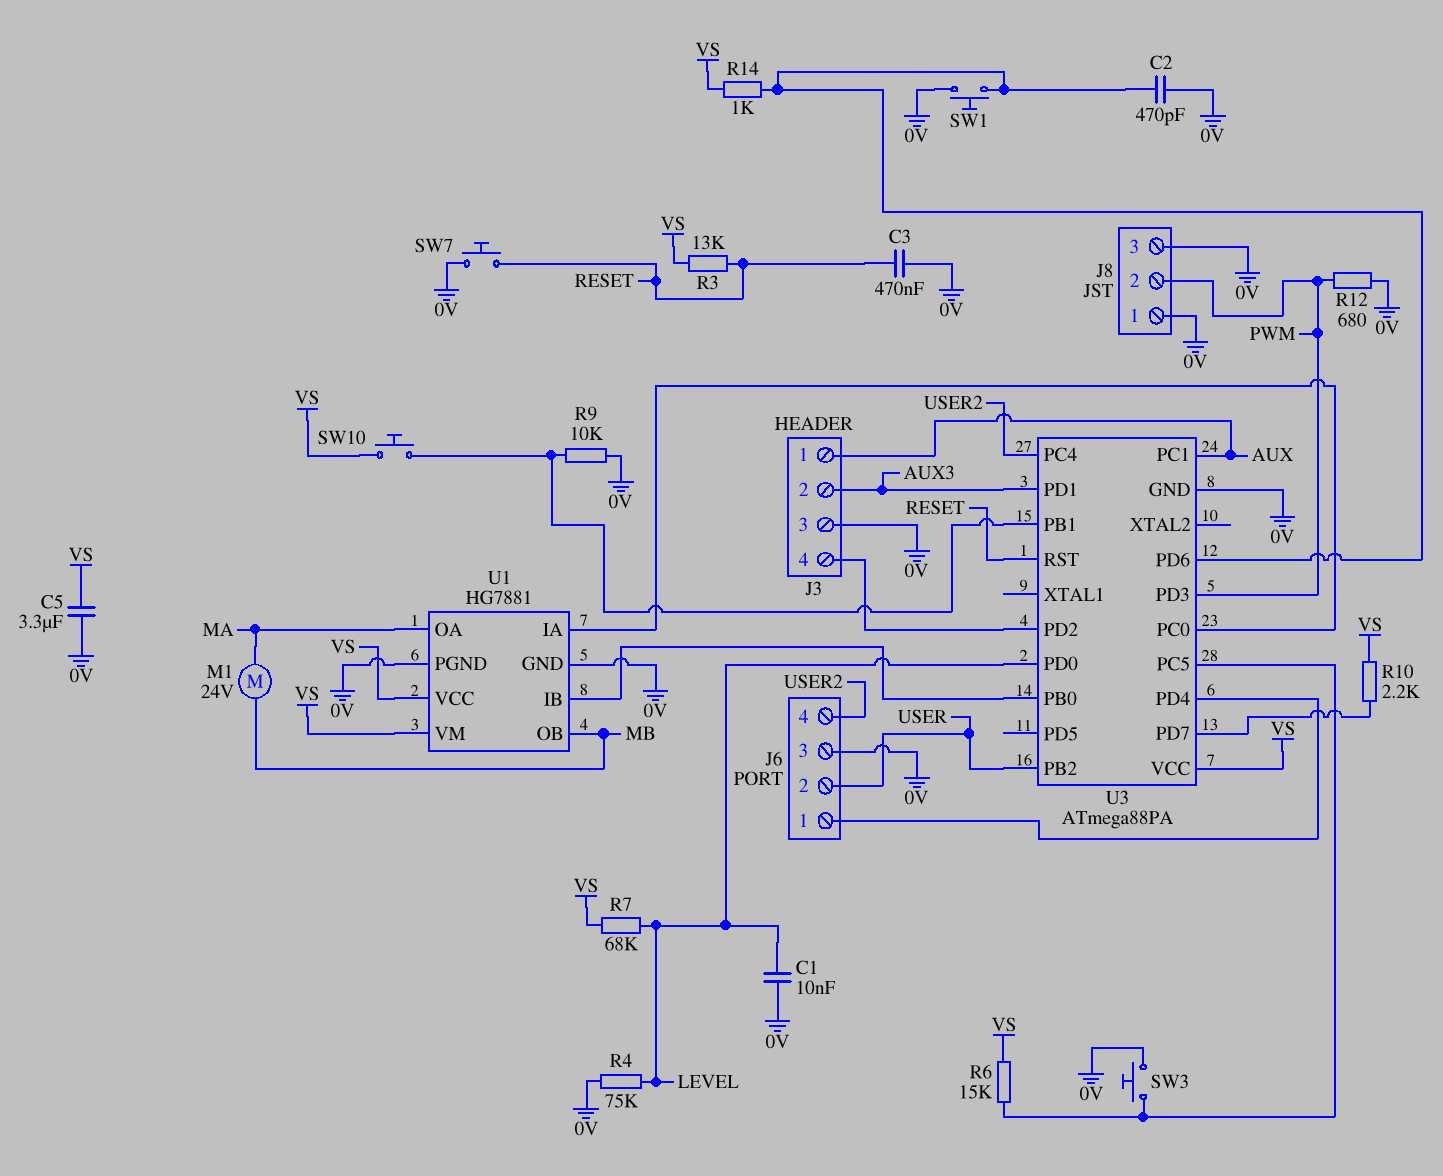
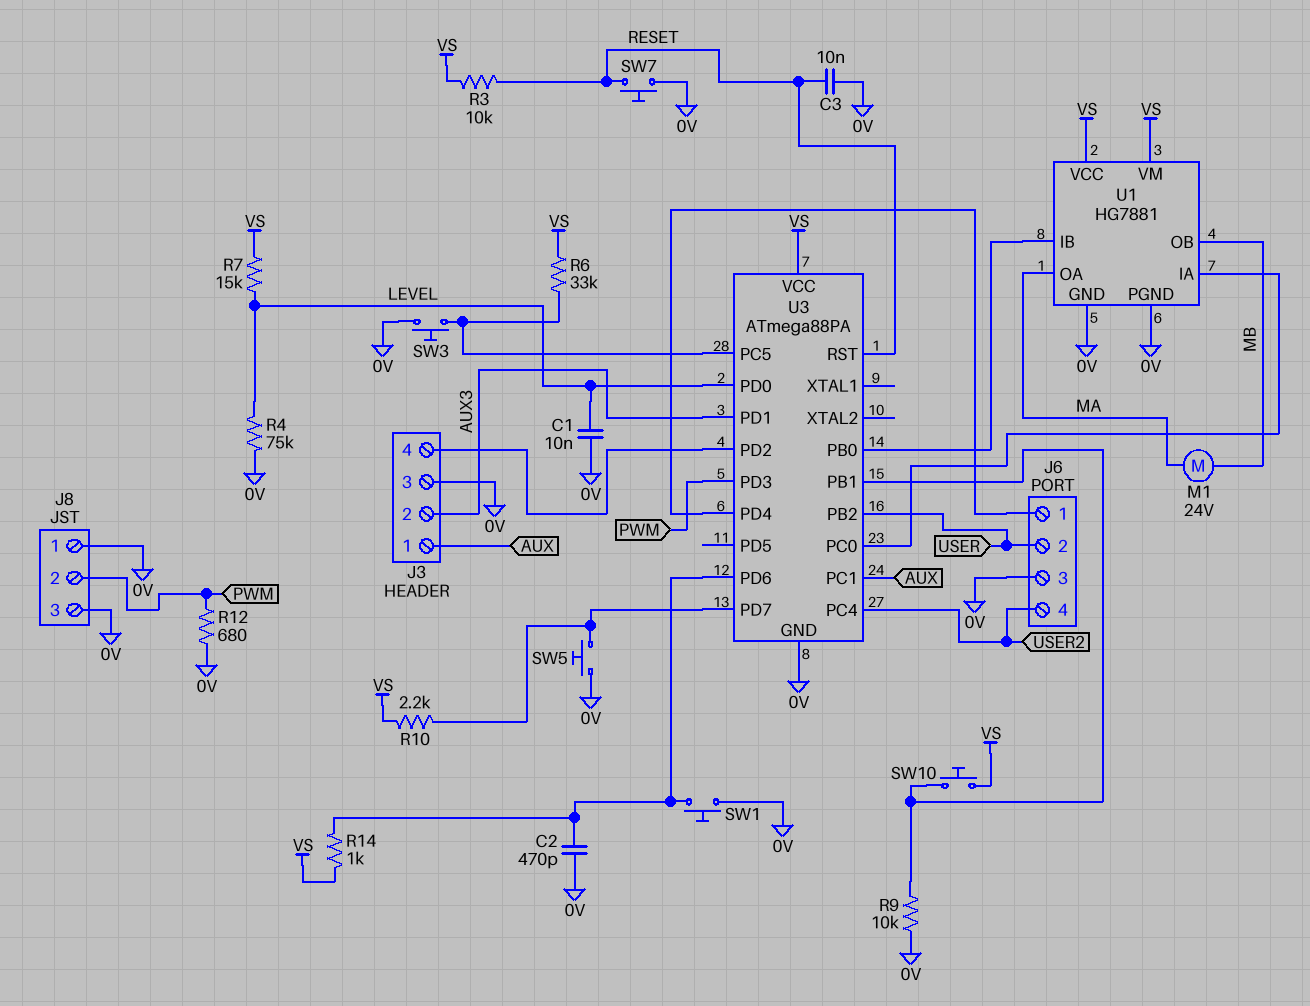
C3: 470nF (0V, RESET) -> 10nF (0V, RESET)
C5: 3.3uF (0V, VS) -> none
R3: 13k (RESET, VS) -> 10k (RESET, VS)
R6: 15k (U3/PC5, VS) -> 33k (U3/PC5, VS)
R7: 68k (LEVEL, VS) -> 15k (LEVEL, VS)
SW5: none -> button (0V, U3/PD7)

